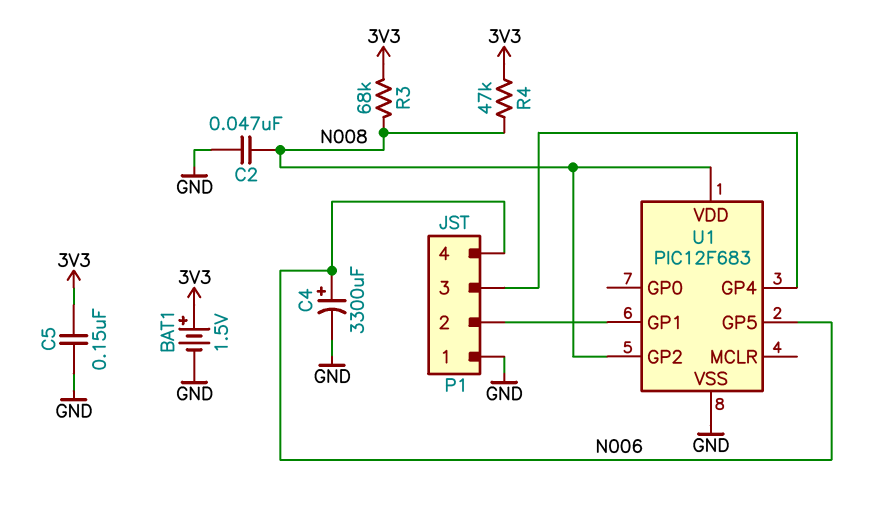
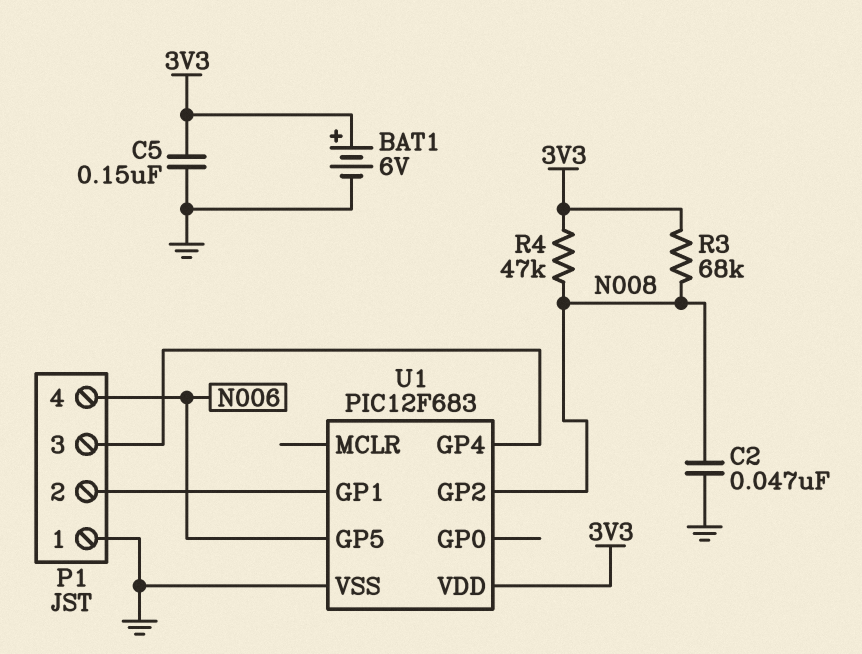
BAT1: 1.5V (plus 3V3, minus GND) -> 6V (plus 3V3, minus GND)
C4: 3300uF (plus N006, minus GND) -> none
U1 pin VDD: N008 -> 3V3

